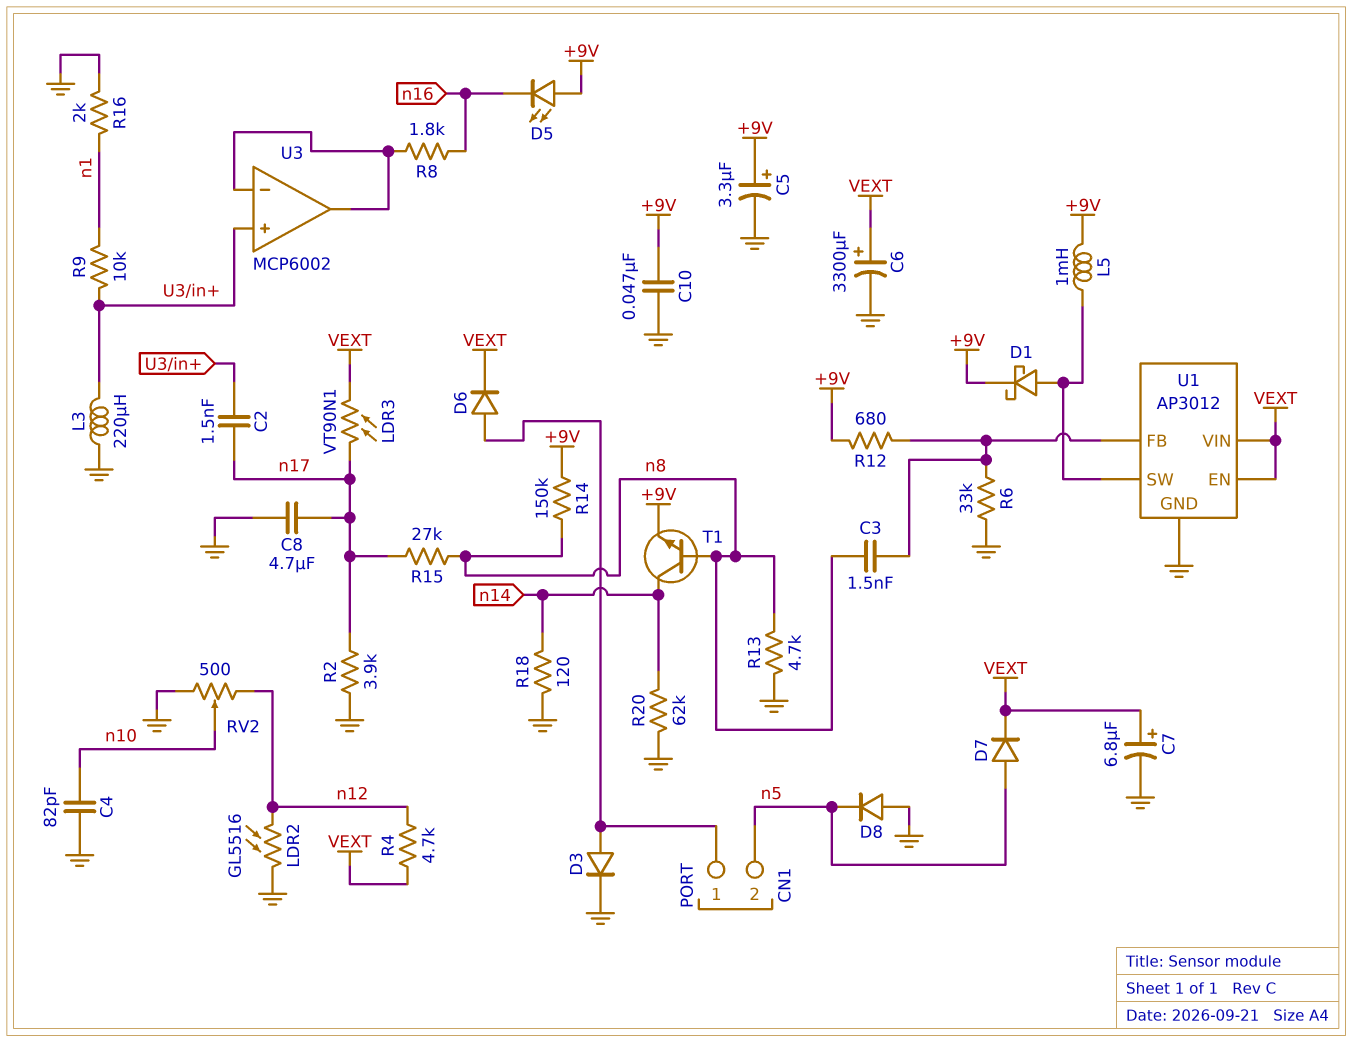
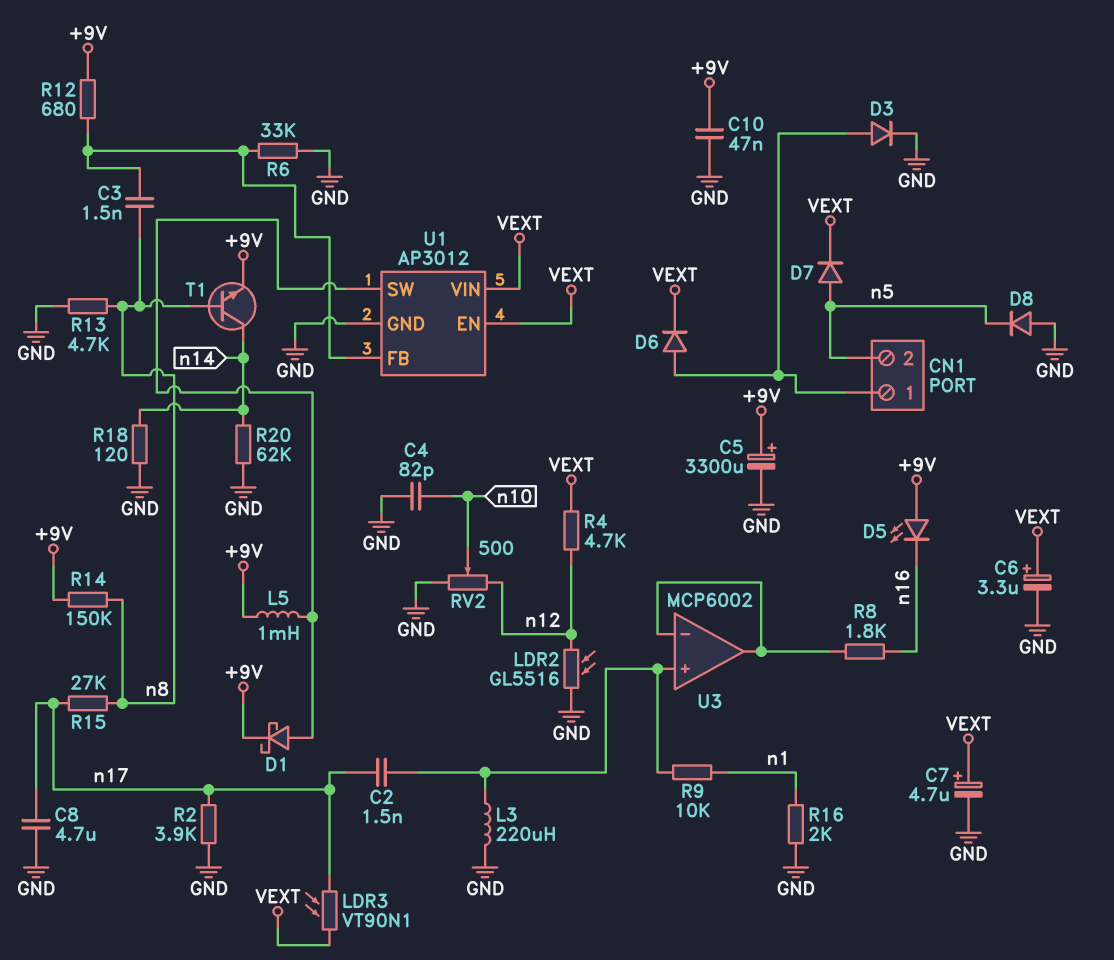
C5: 3.3uF (plus +9V, minus GND) -> 3300uF (plus +9V, minus GND)
C6: 3300uF (plus VEXT, minus GND) -> 3.3uF (plus VEXT, minus GND)
C7: 6.8uF (plus VEXT, minus GND) -> 4.7uF (plus VEXT, minus GND)

